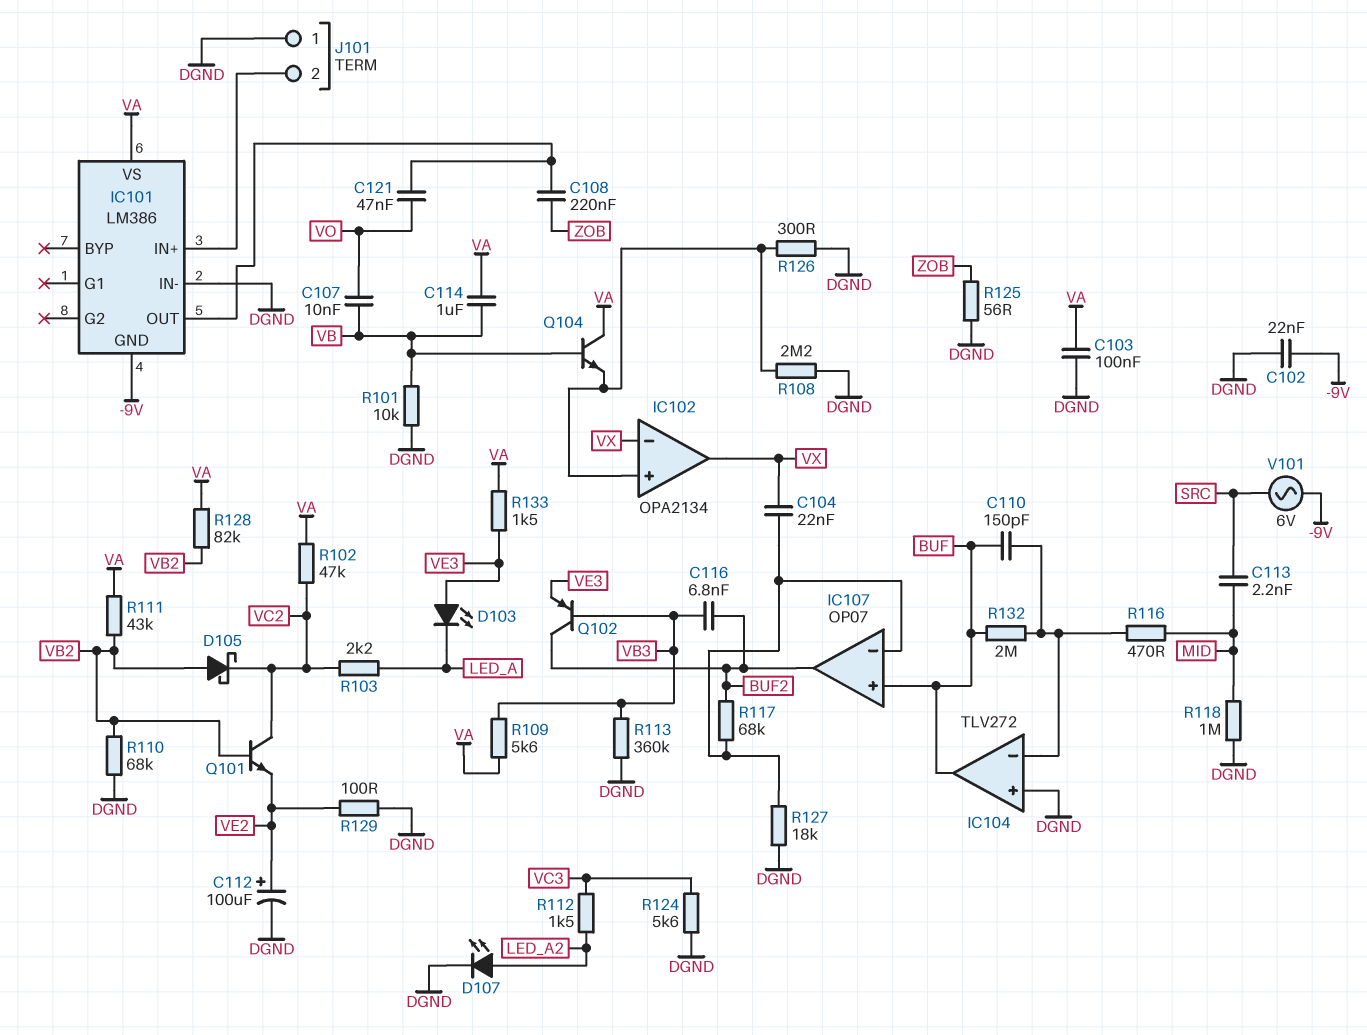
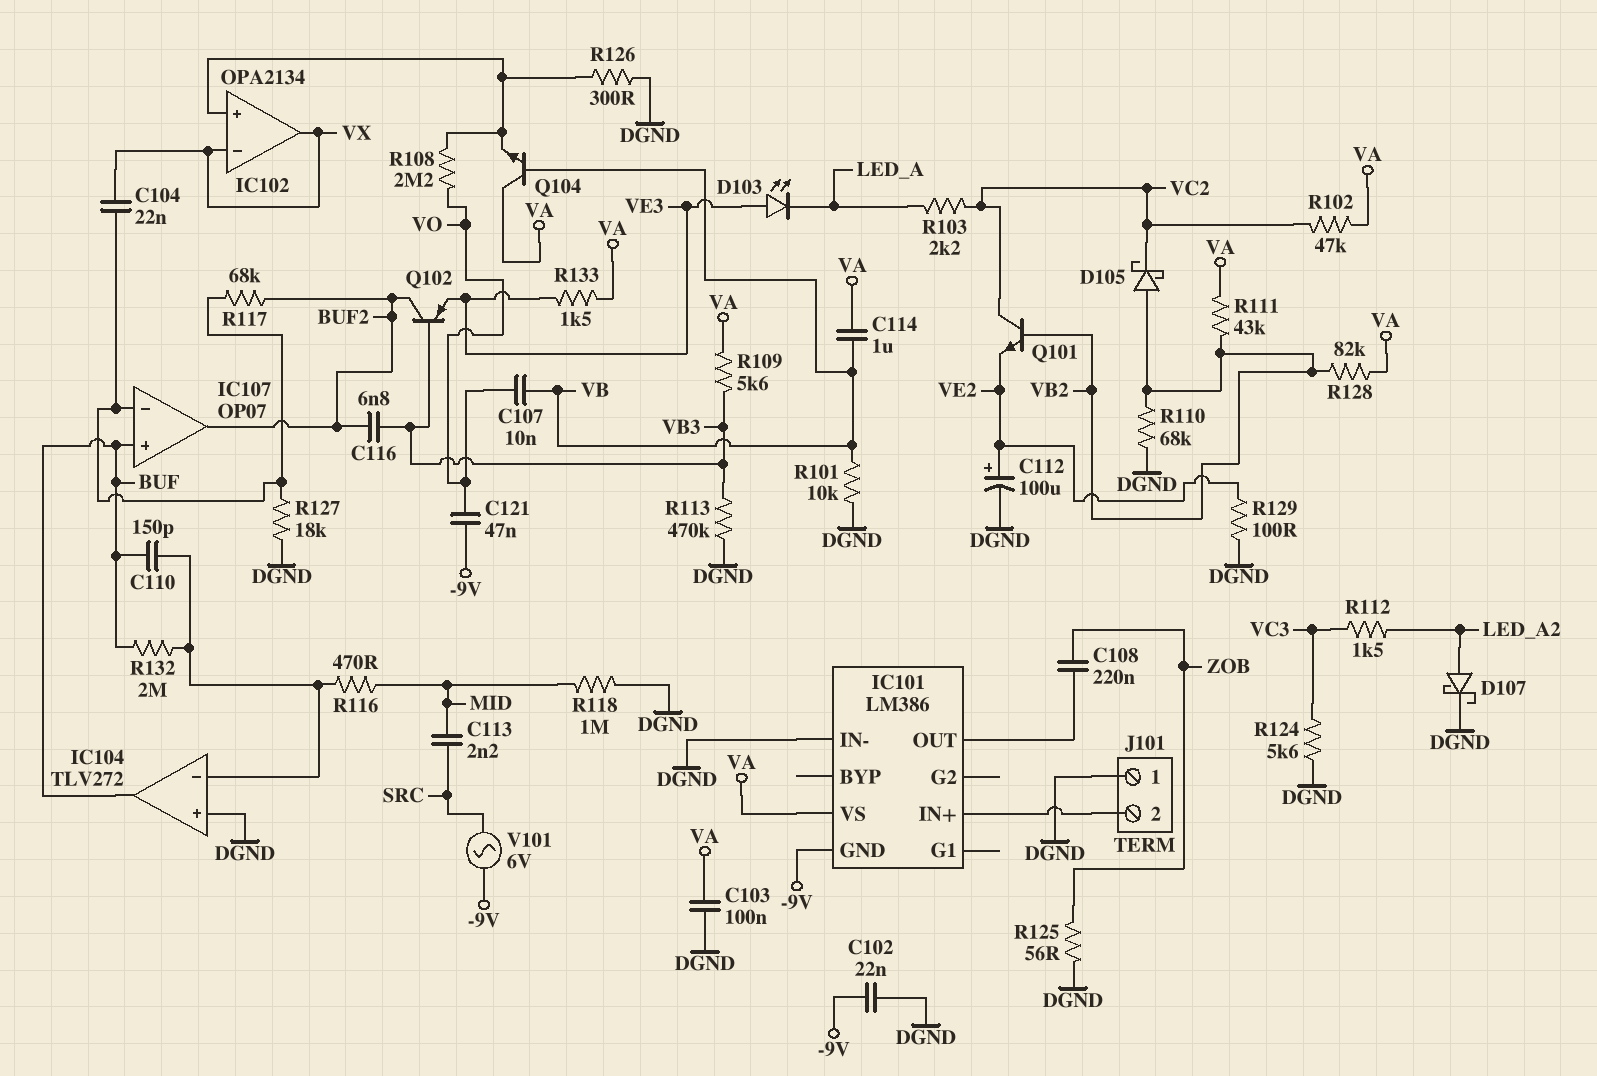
C121: 47nF (IC101/OUT, VO) -> 47nF (-9V, VO)
D107: LED (A LED_A2, K DGND) -> schottky (A LED_A2, K DGND)
R108: 2.2M (DGND, IC102/in+) -> 2.2M (IC102/in+, VO)
R113: 360k (DGND, VB3) -> 470k (DGND, VB3)

